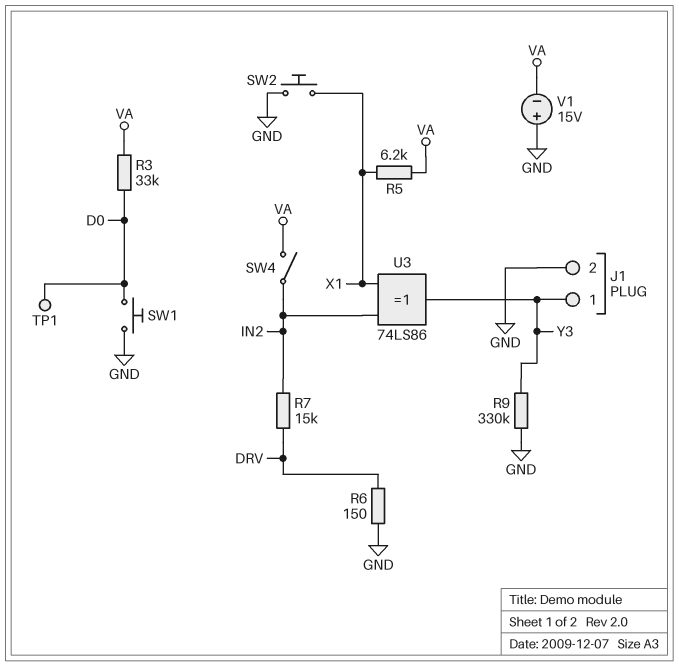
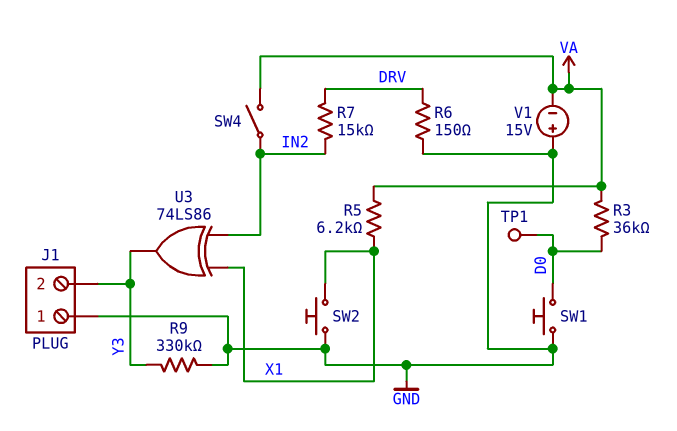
J1 pin 1: Y3 -> GND
J1 pin 2: GND -> Y3
R3: 33k (D0, VA) -> 36k (D0, VA)

